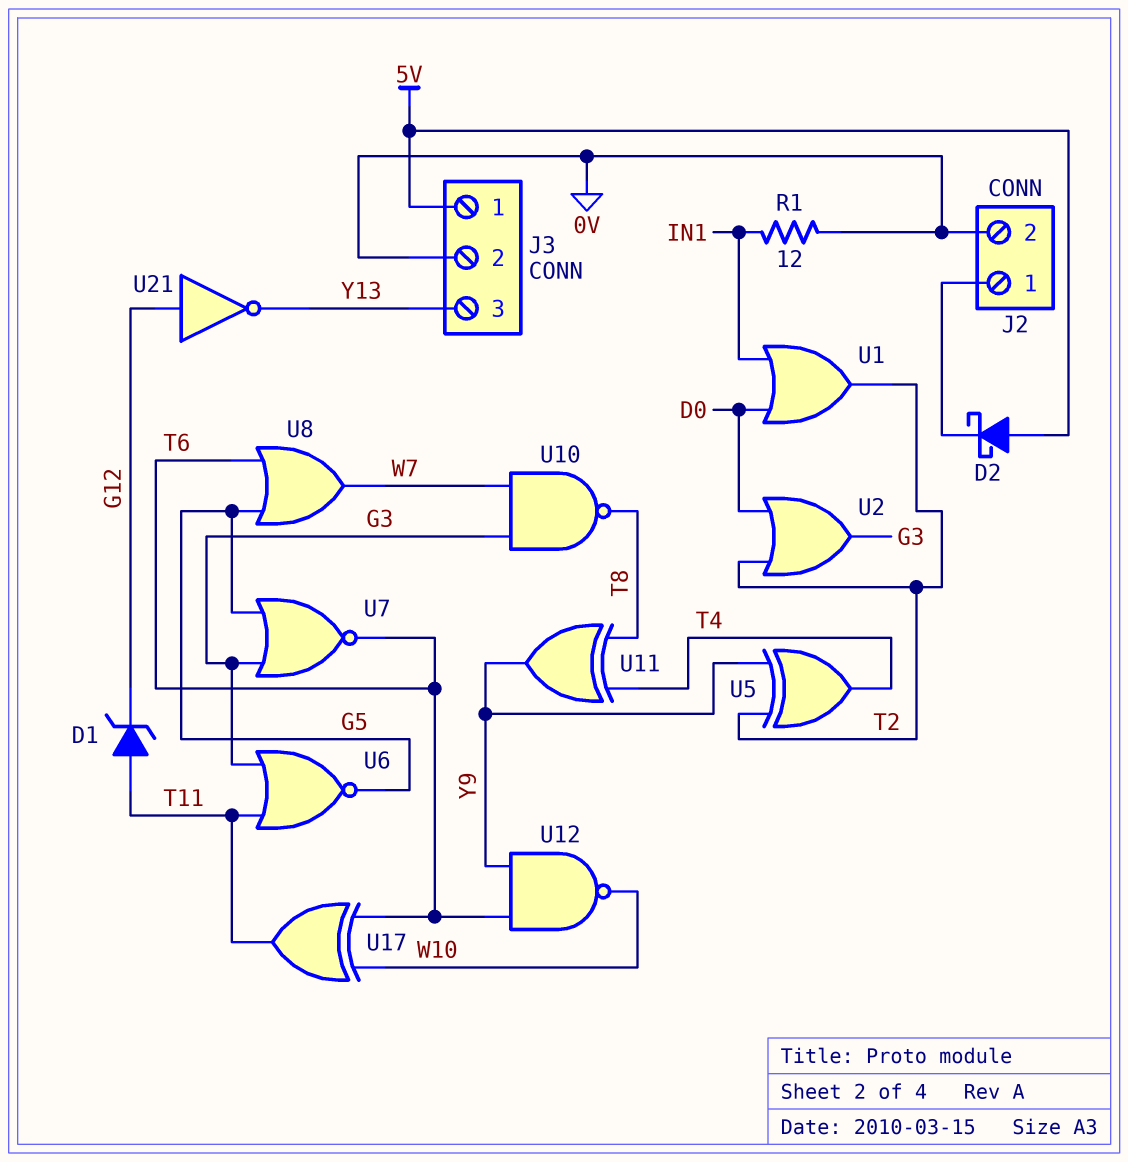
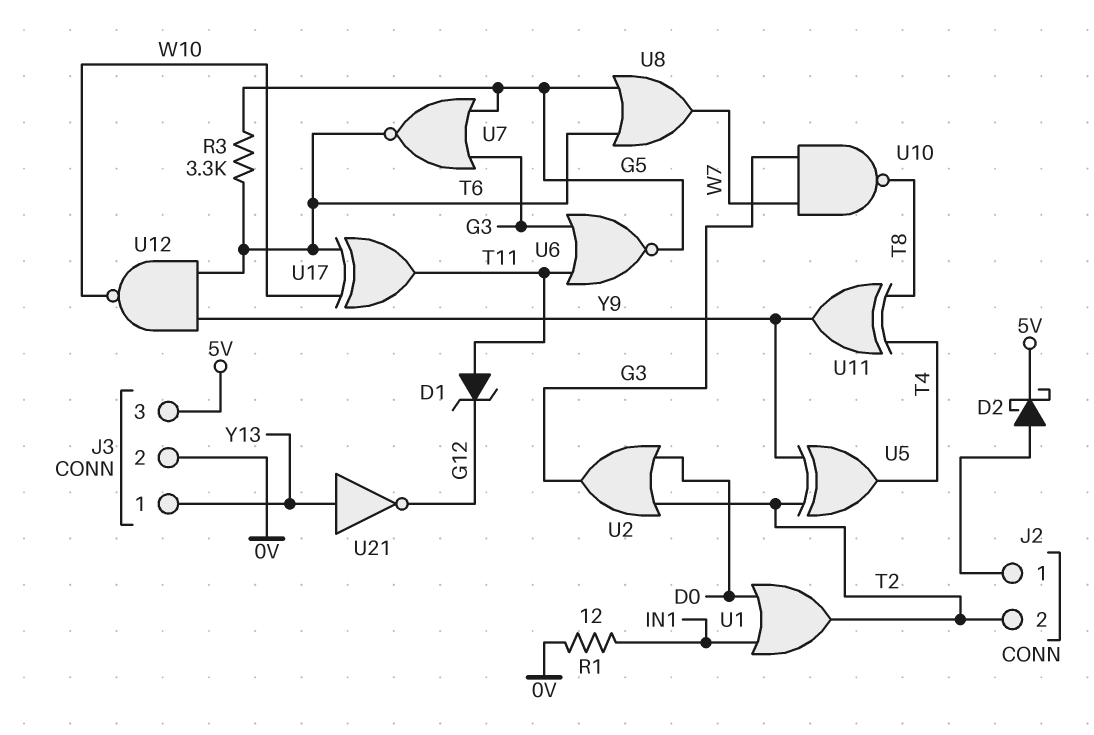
D2: schottky (A 5V, K J2/1) -> schottky (A J2/1, K 5V)
J2 pin 2: 0V -> T2
J3 pin 1: 5V -> Y13
J3 pin 3: Y13 -> 5V
R3: none -> 3.3k (G5, T6)
U21: NOT (in G12, out Y13) -> NOT (in Y13, out G12)

